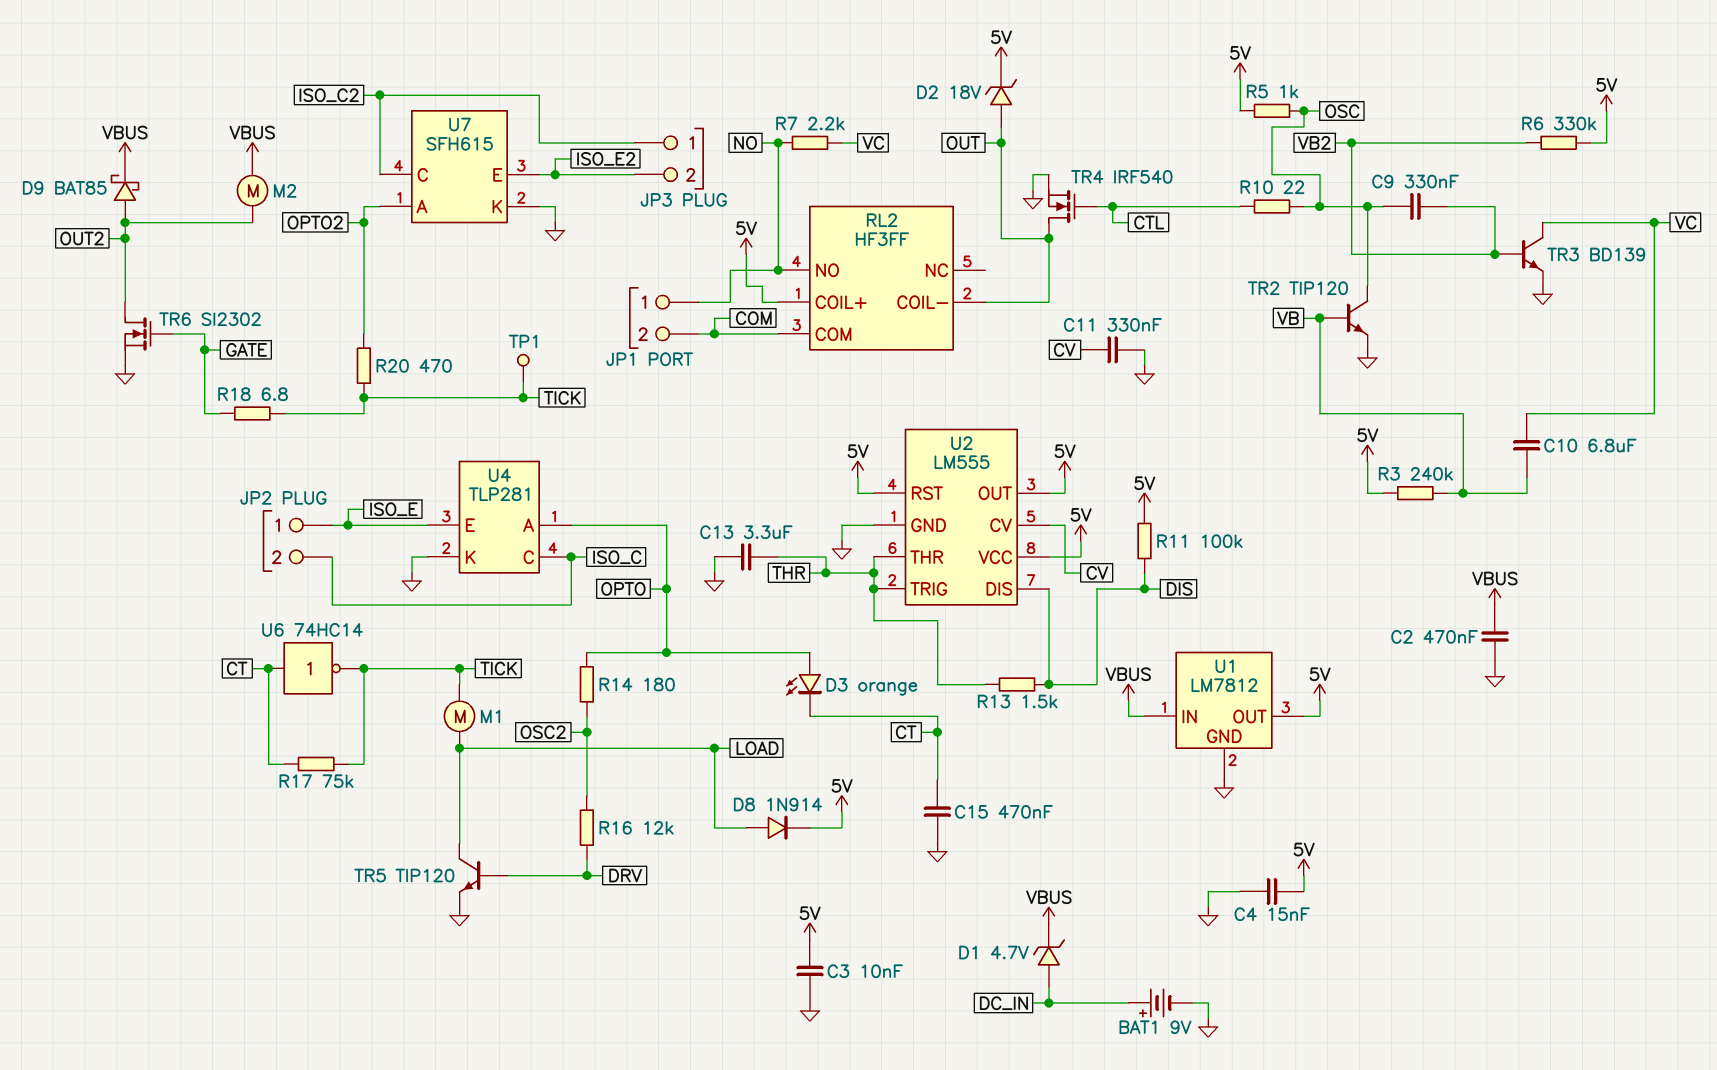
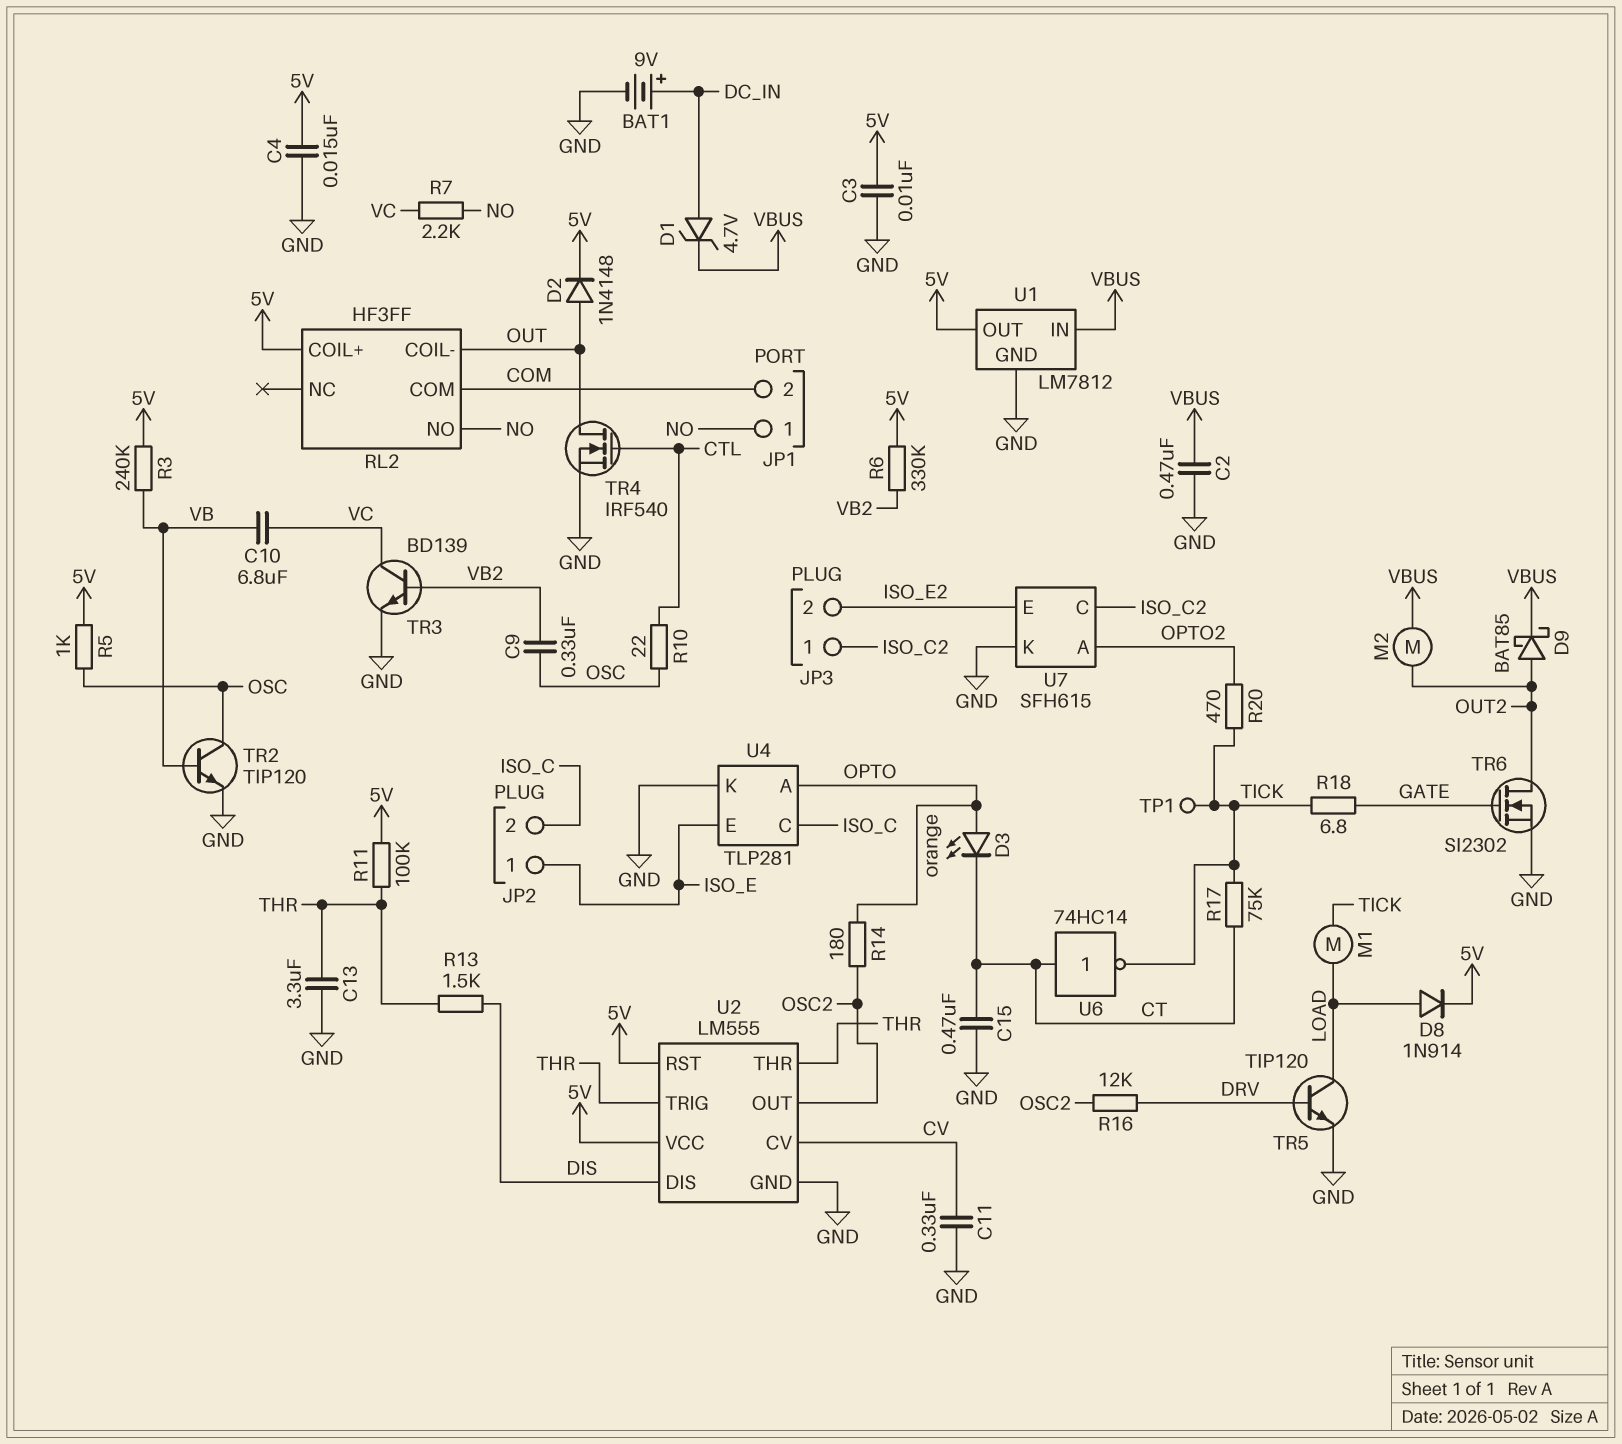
D2: zener 18V (A OUT, K 5V) -> diode 1N4148 (A OUT, K 5V)
R11: 100k (5V, DIS) -> 100k (5V, THR)
U2 pin OUT: 5V -> OSC2

